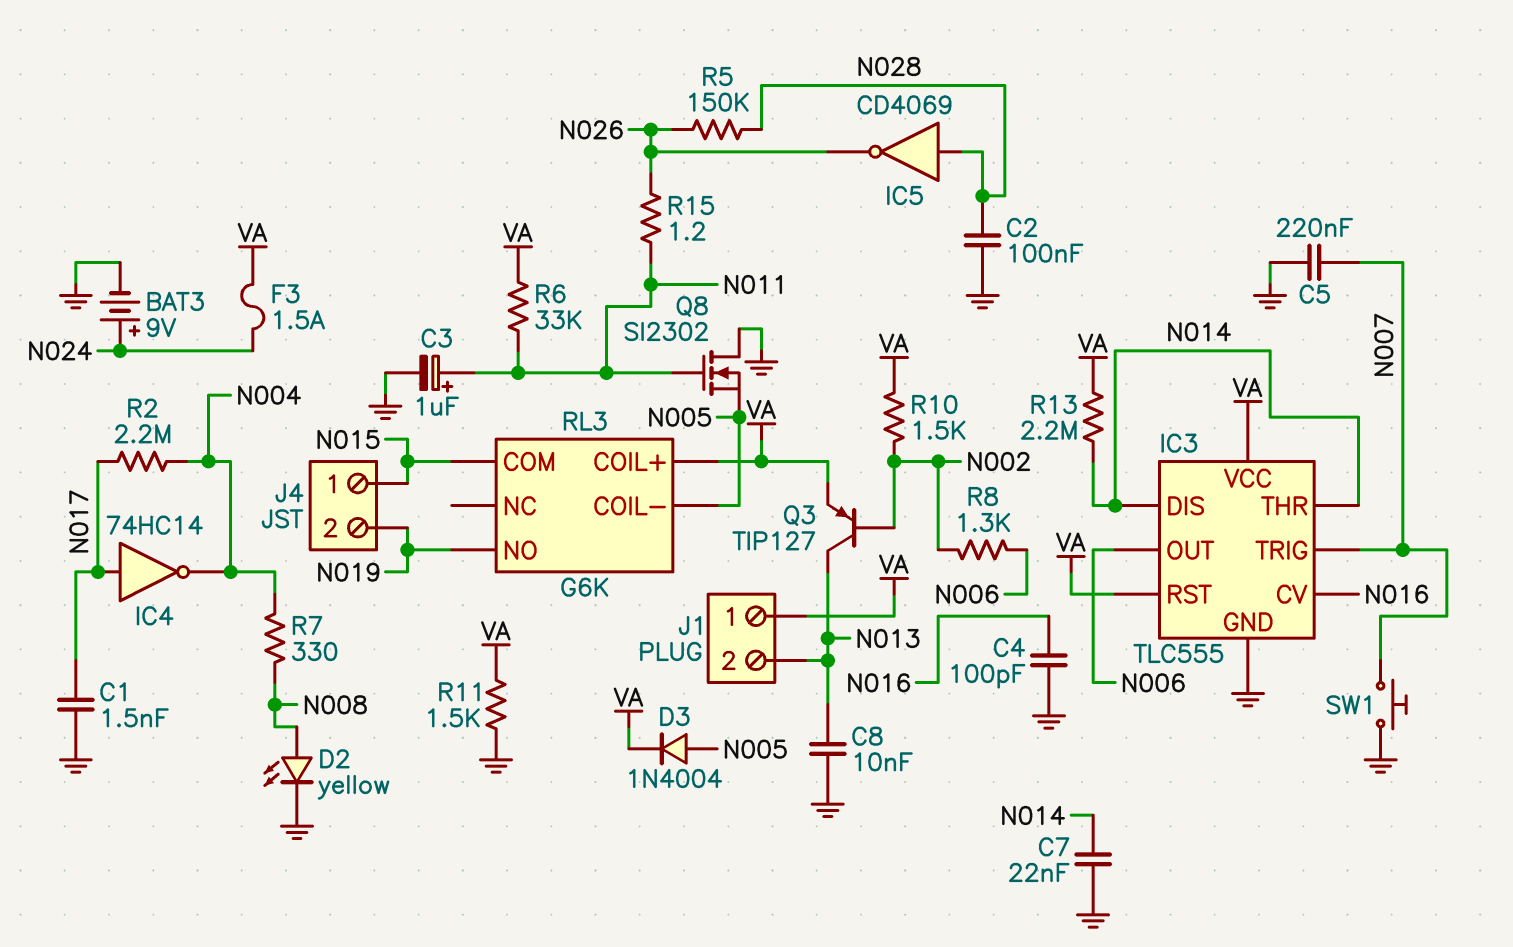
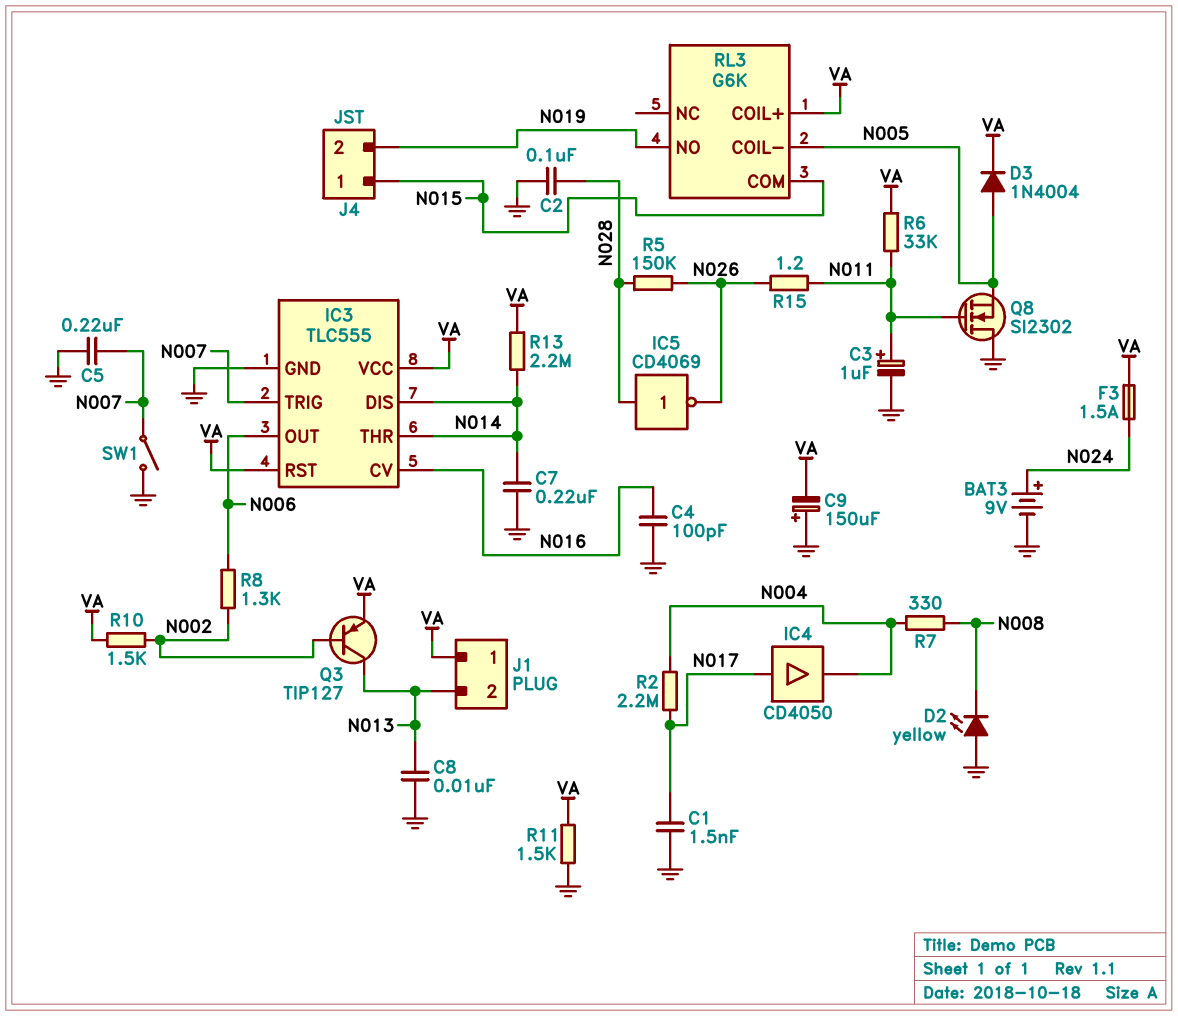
C7: 22nF (GND, N014) -> 220nF (GND, N014)
C9: none -> 150uF (plus GND, minus VA)
D2: LED yellow (A N008, K GND) -> LED yellow (A GND, K N008)
IC4: NOT 74HC14 (in N017, out N004) -> buffer CD4050 (in N017, out N004)
SW1: button (GND, N007) -> switch (GND, N007)

